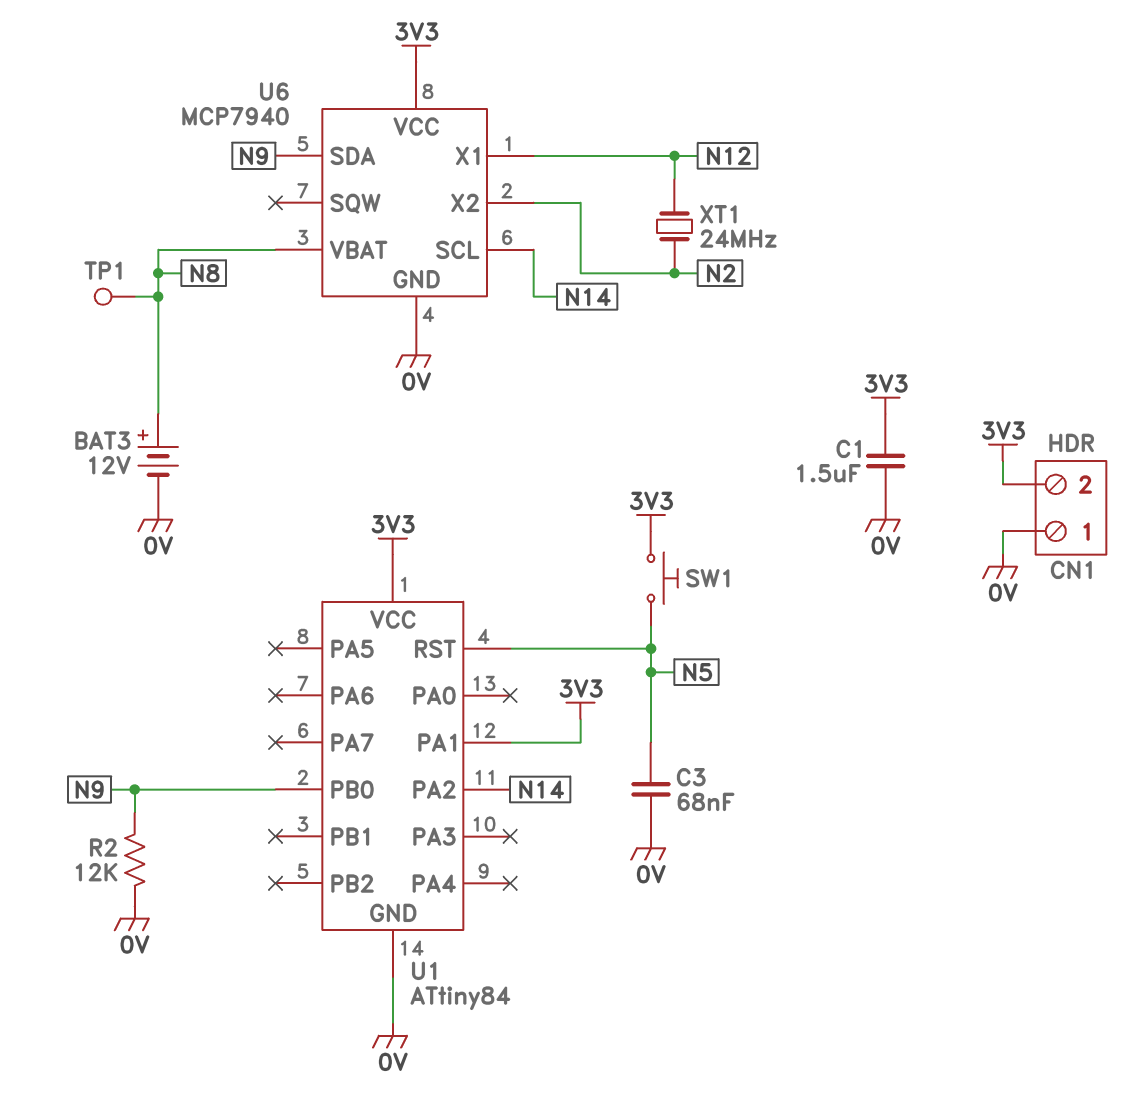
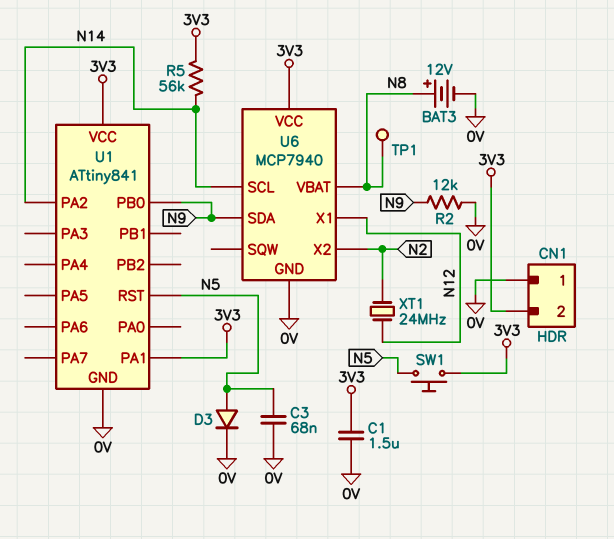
D3: none -> diode (A N5, K 0V)
R5: none -> 56k (3V3, N14)
U1: ATtiny84 -> ATtiny841

